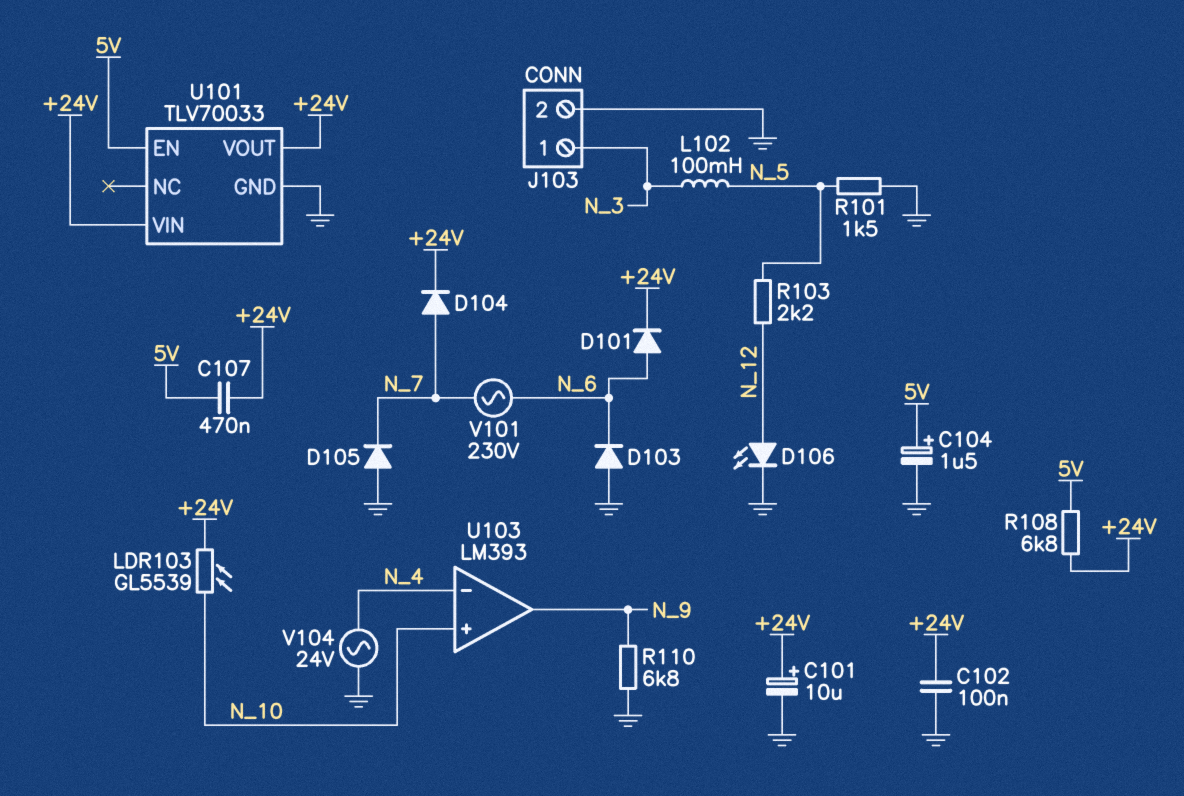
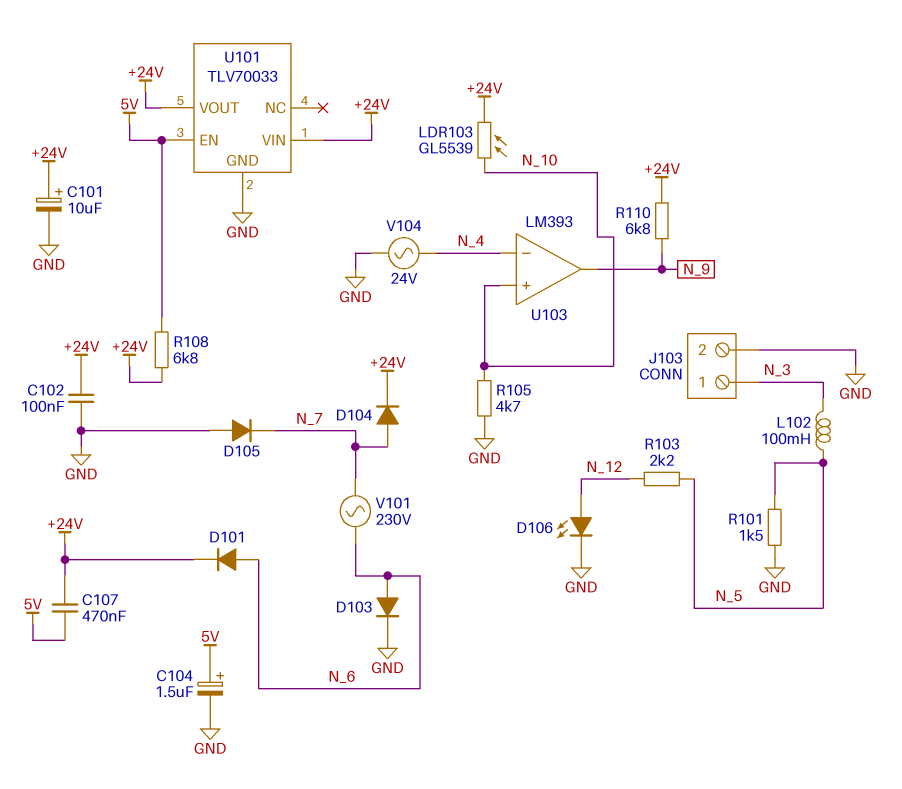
D103: diode (A GND, K N_6) -> diode (A N_6, K GND)
R105: none -> 4.7k (GND, N_10)
R110: 6.8k (GND, N_9) -> 6.8k (+24V, N_9)

